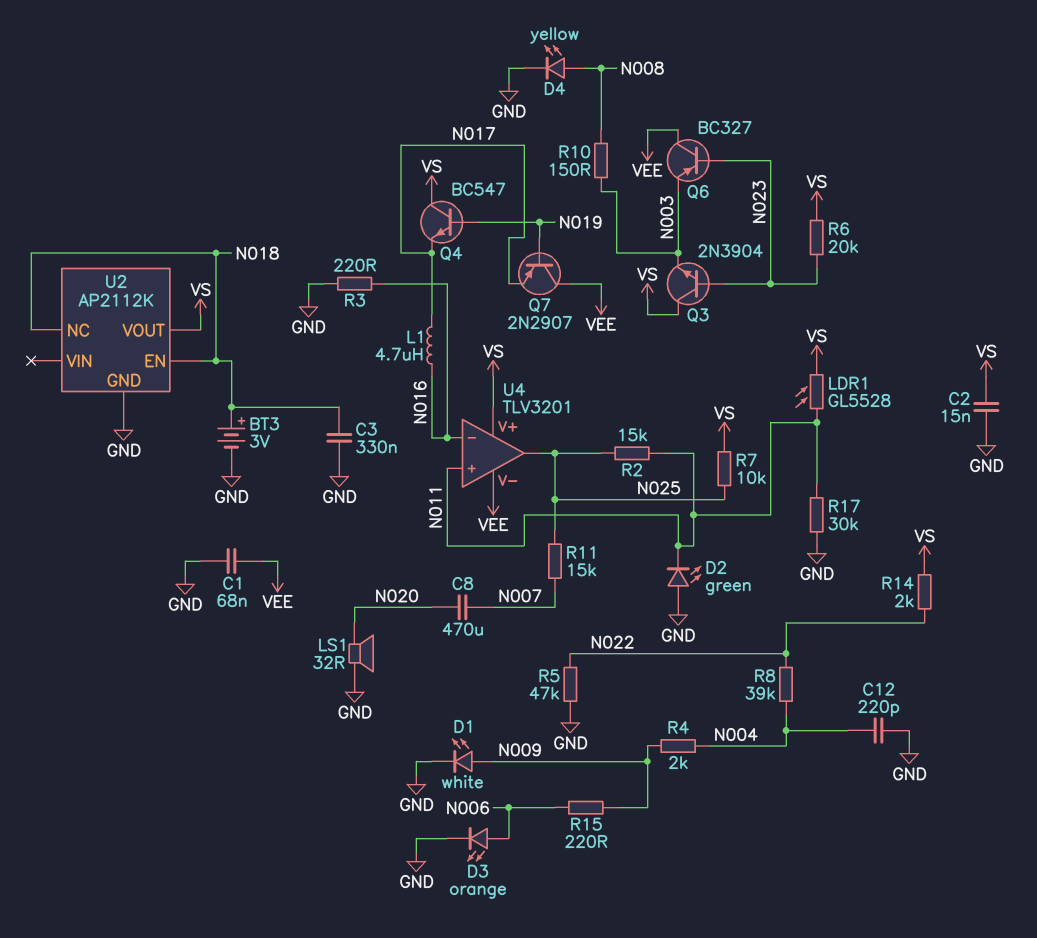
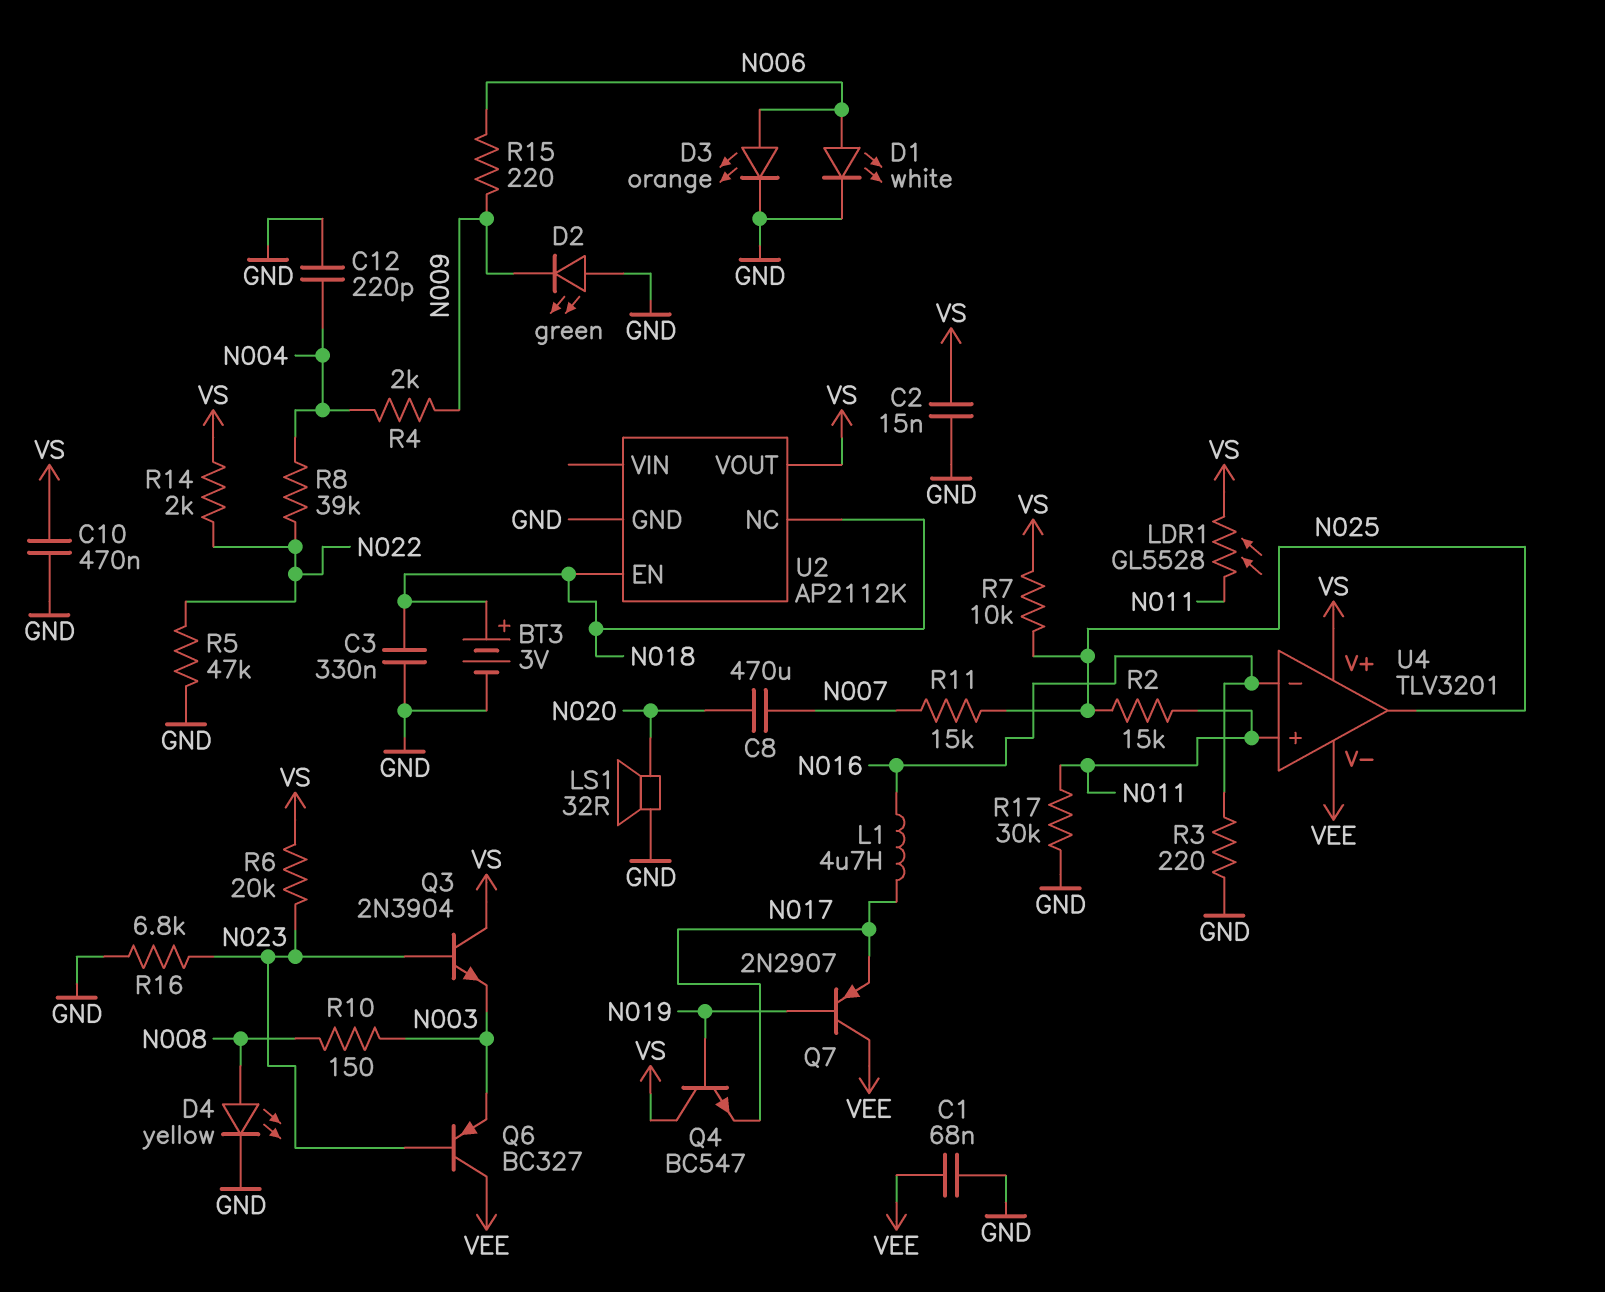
C10: none -> 470nF (GND, VS)
D1: LED white (A N009, K GND) -> LED white (A N006, K GND)
D2: LED green (A GND, K N011) -> LED green (A GND, K N009)
R16: none -> 6.8k (GND, N023)

